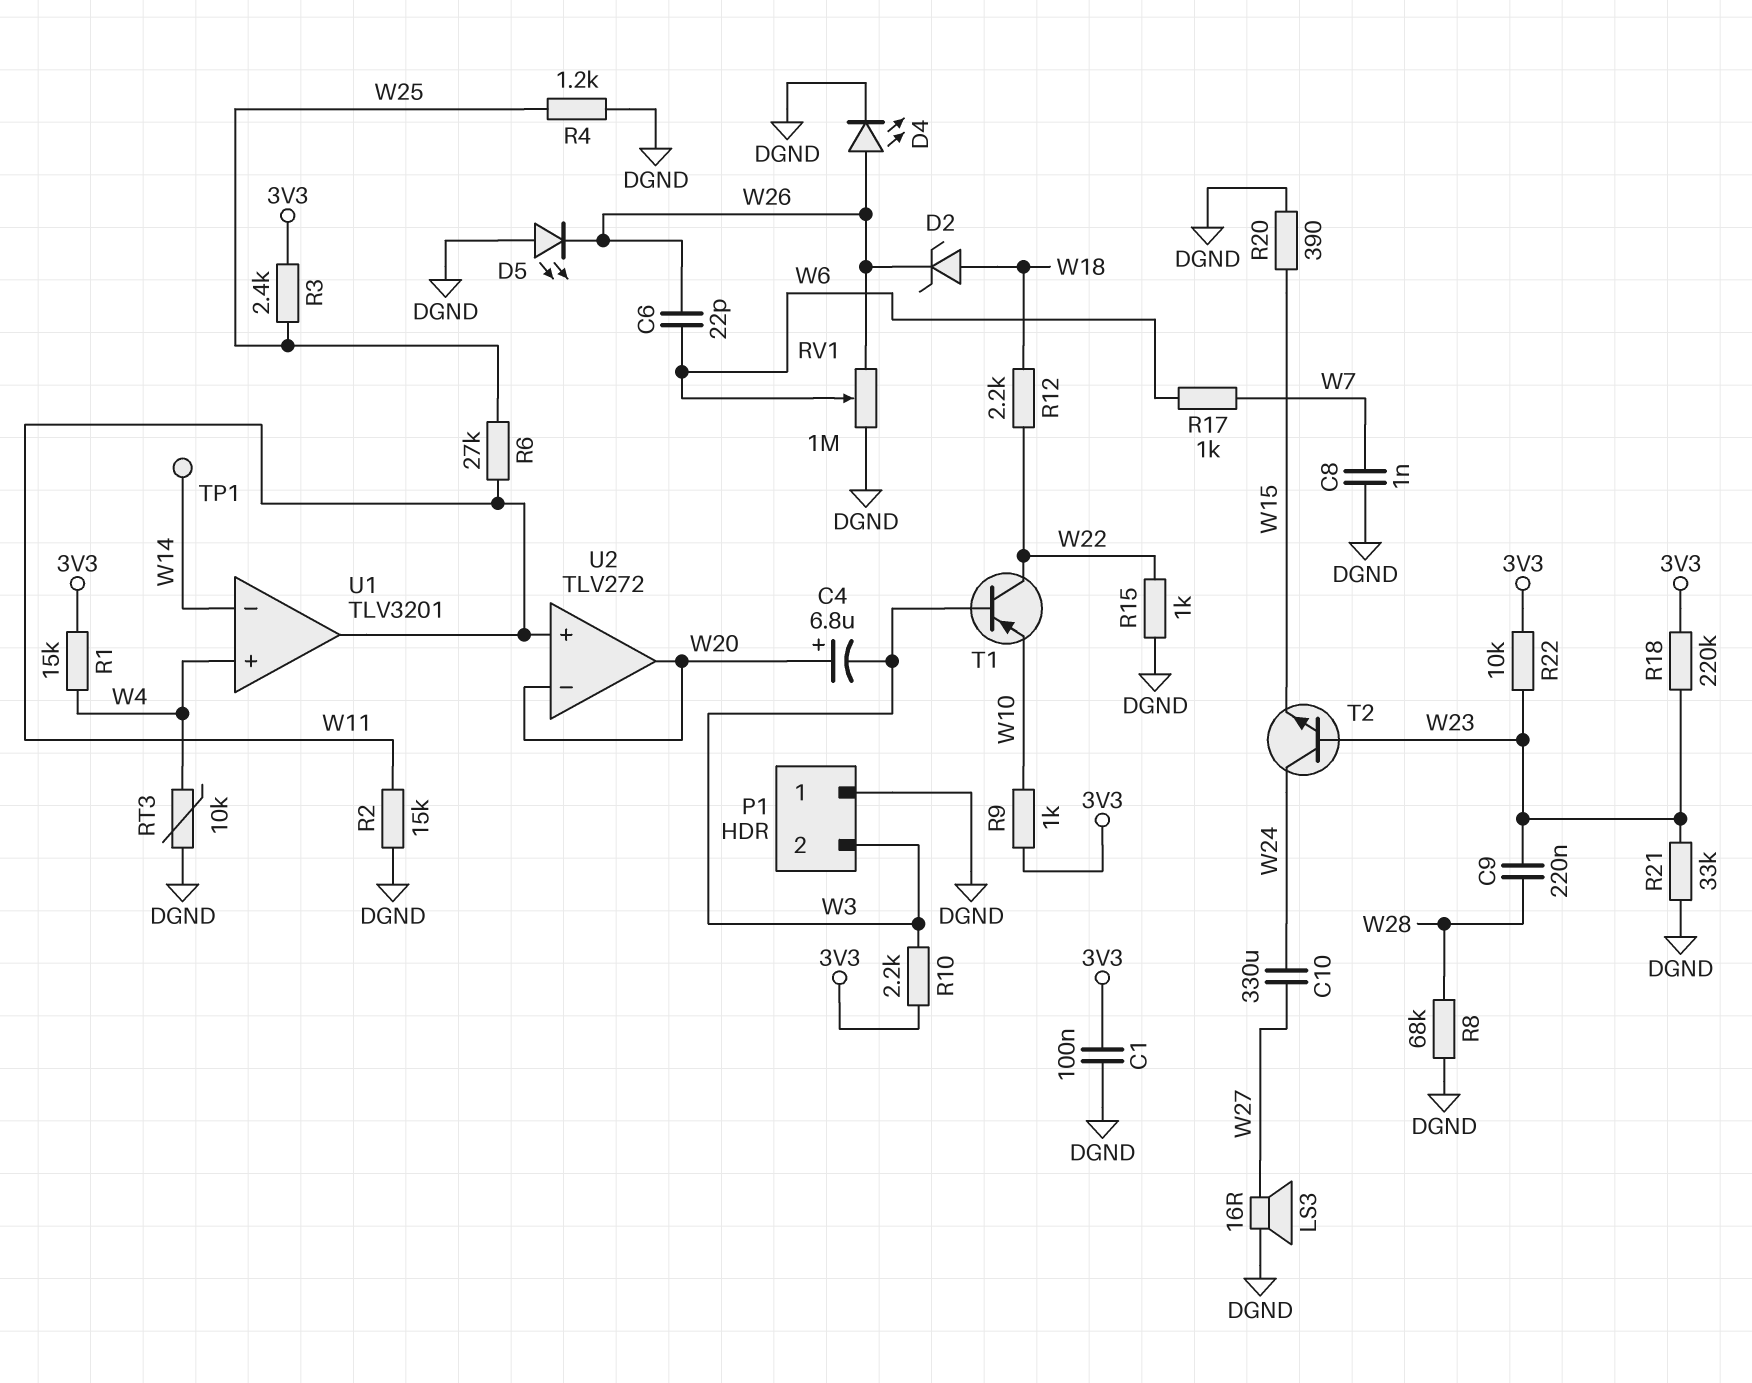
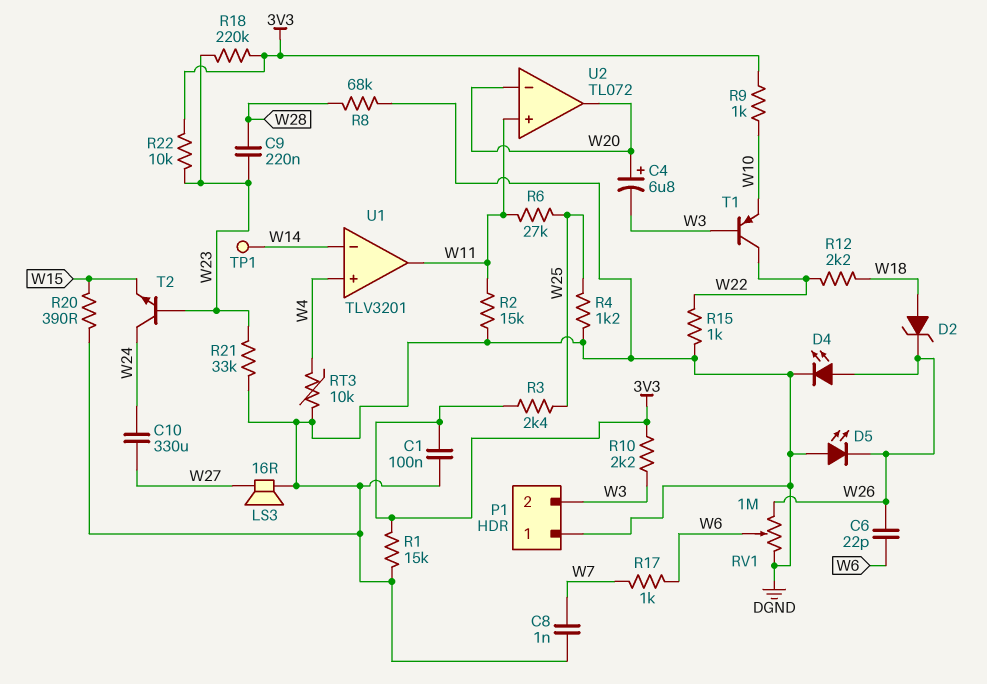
R1: 15k (3V3, W4) -> 15k (3V3, DGND)
U2: TLV272 -> TL072

